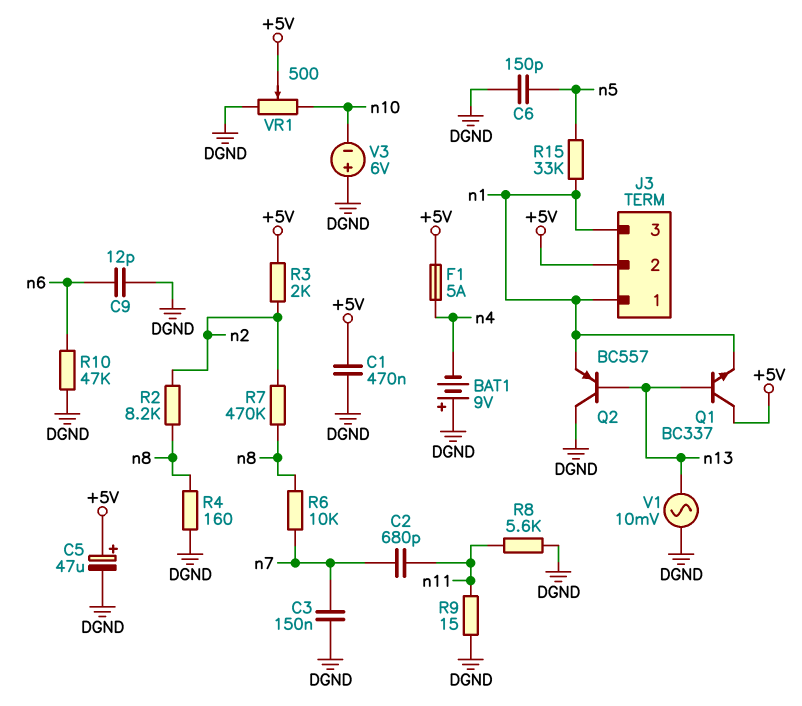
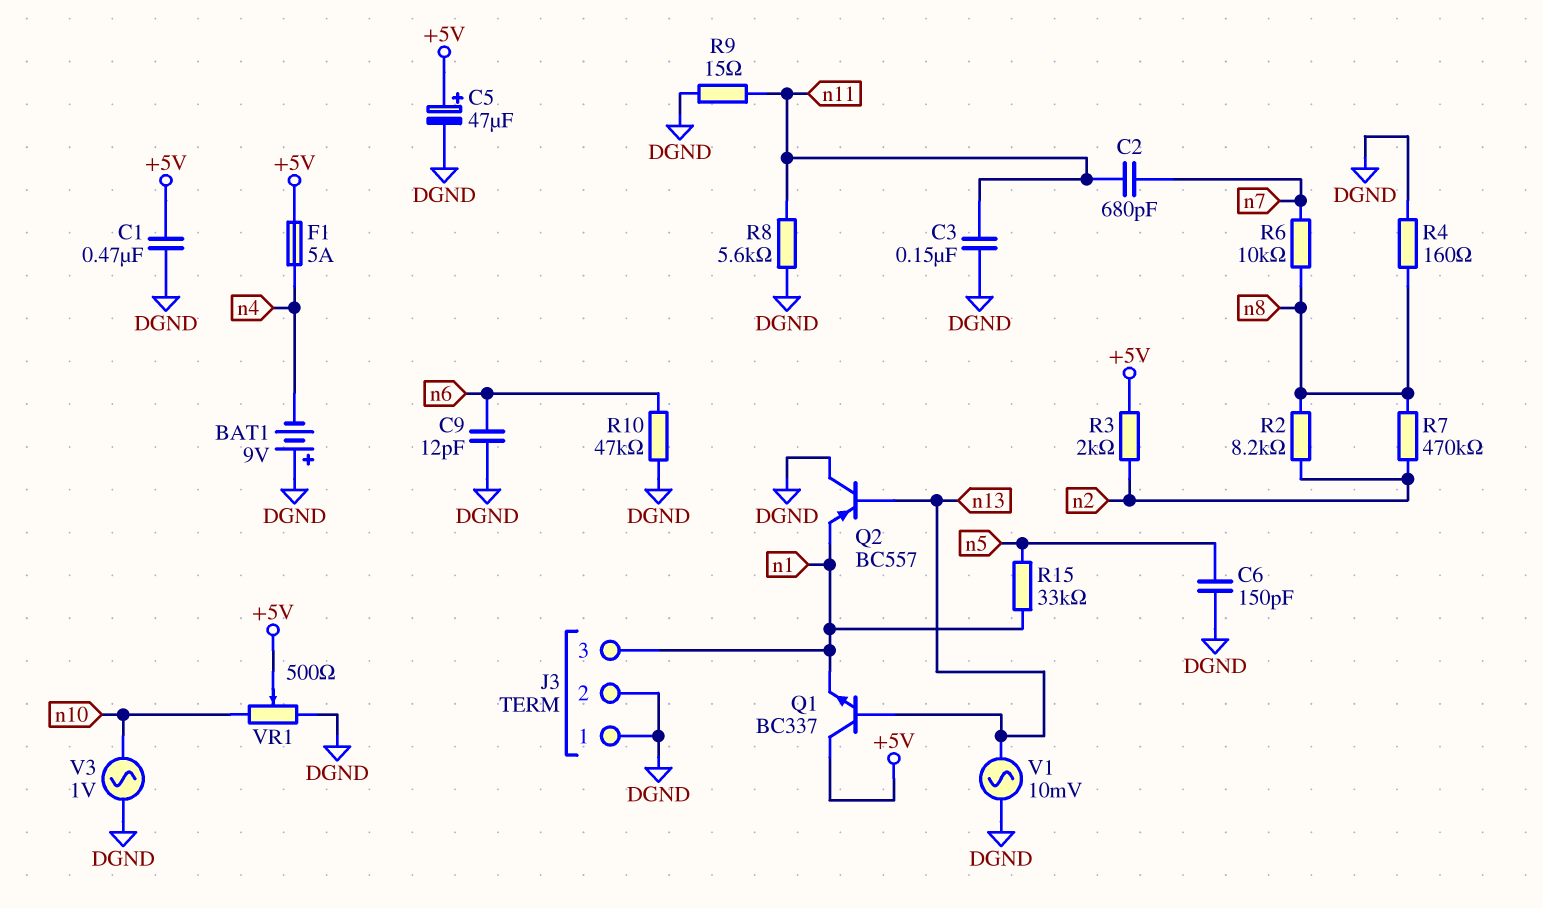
C3: 150nF (DGND, n7) -> 150nF (DGND, n11)
J3 pin 1: n1 -> DGND
J3 pin 2: +5V -> DGND
V3: 6V (plus DGND, minus n10) -> AC 1V (DGND, n10)

